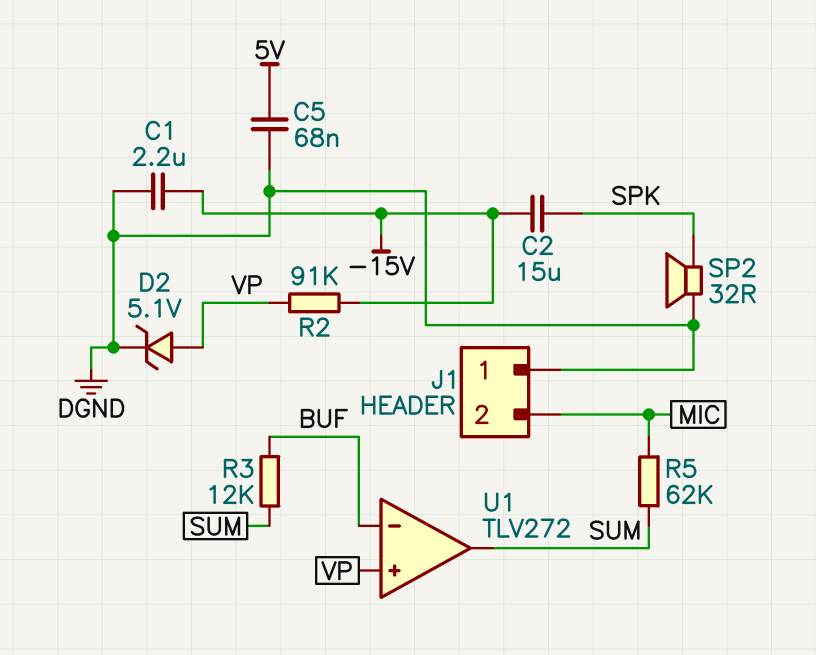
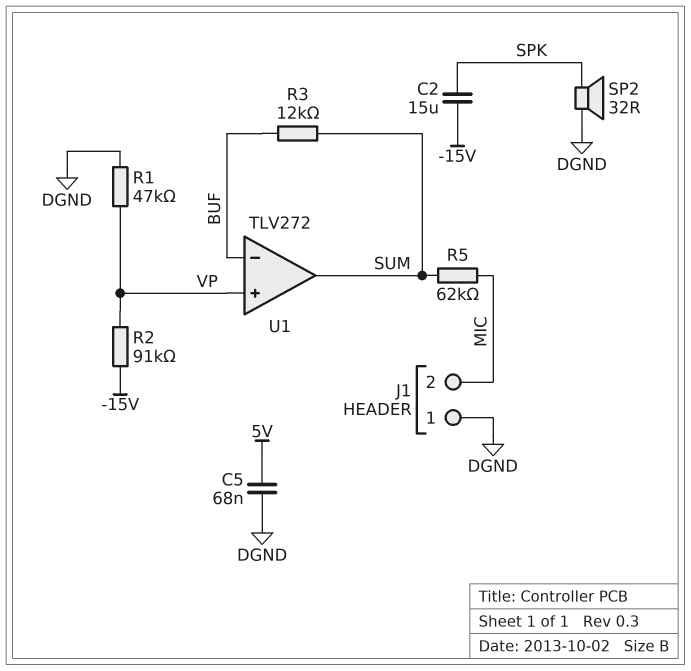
C1: 2.2uF (-15V, DGND) -> none
D2: zener 5.1V (A VP, K DGND) -> none
R1: none -> 47k (DGND, VP)

